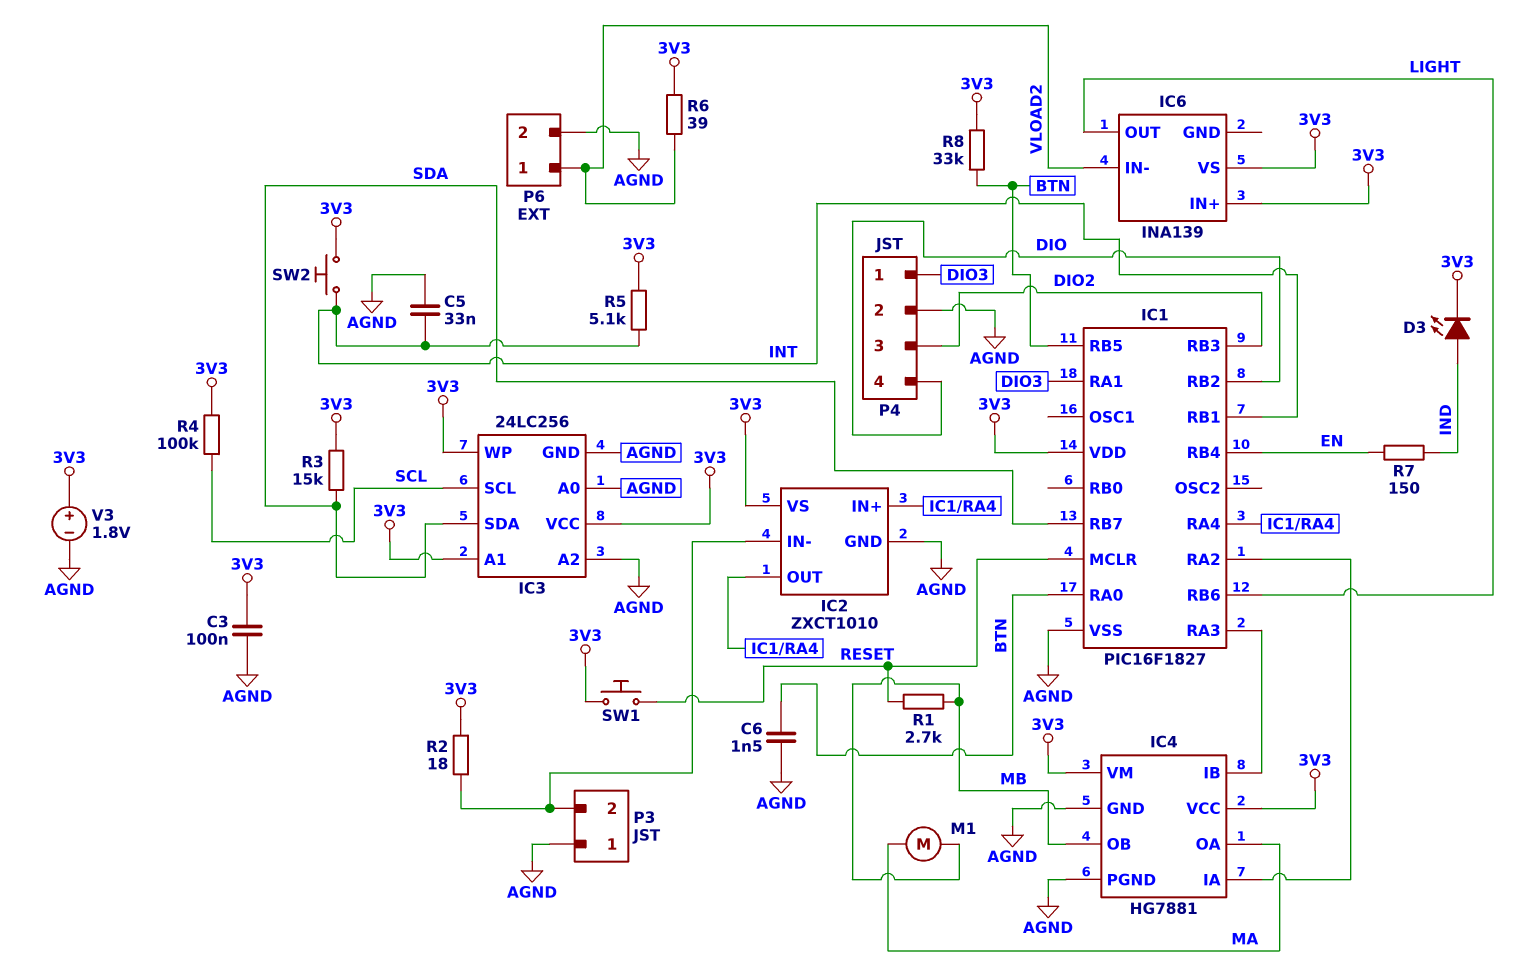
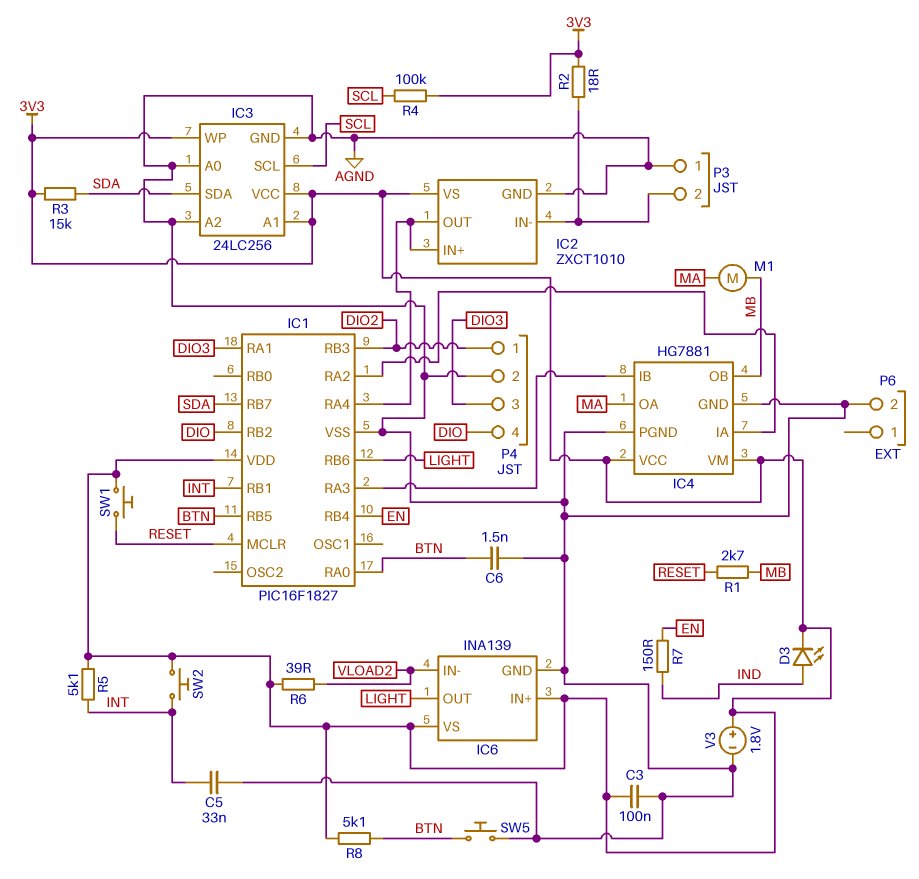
IC6 pin GND: none -> AGND
P4 pin 1: DIO3 -> DIO2
P4 pin 3: DIO2 -> DIO3
P6 pin 1: VLOAD2 -> none
R8: 33k (3V3, BTN) -> 5.1k (3V3, BTN)
SW5: none -> button (AGND, BTN)

